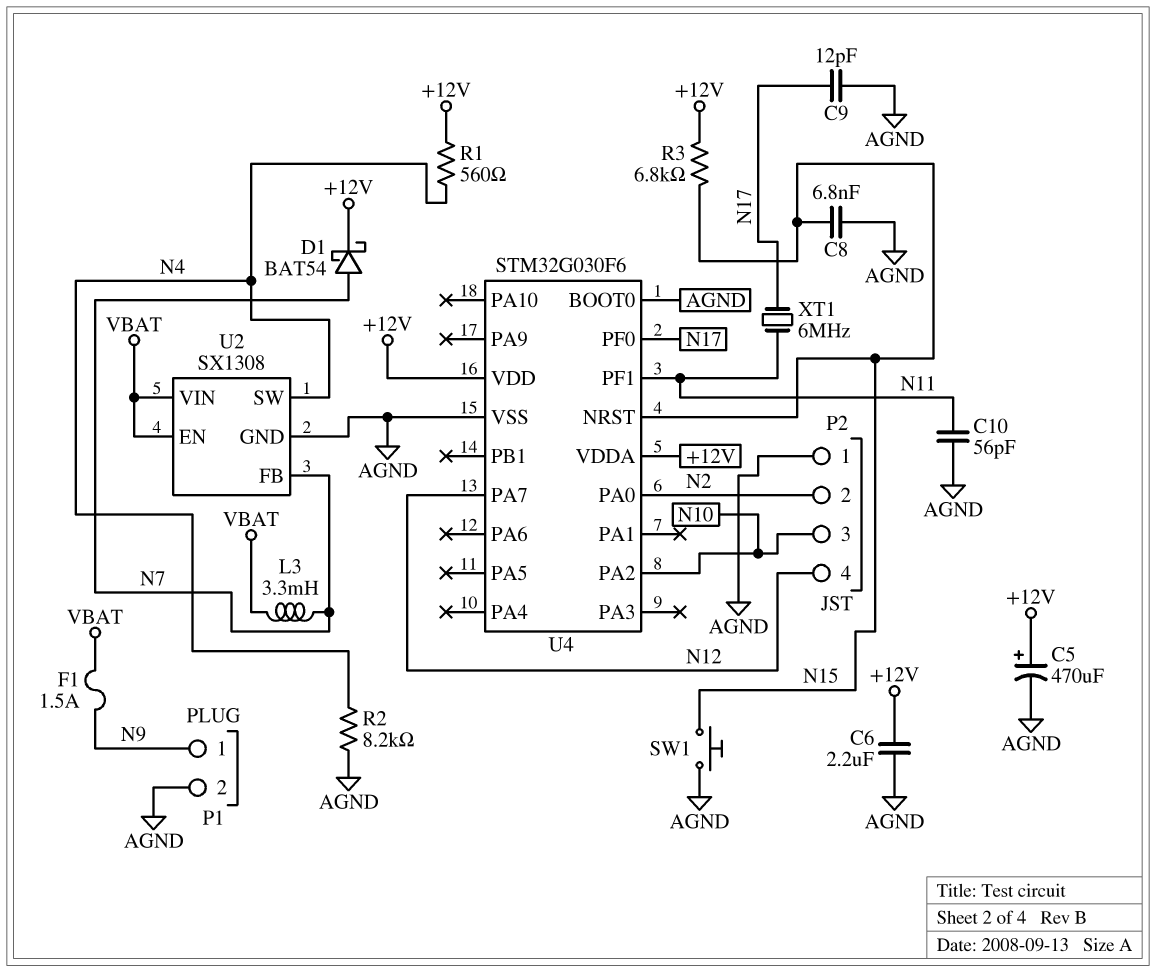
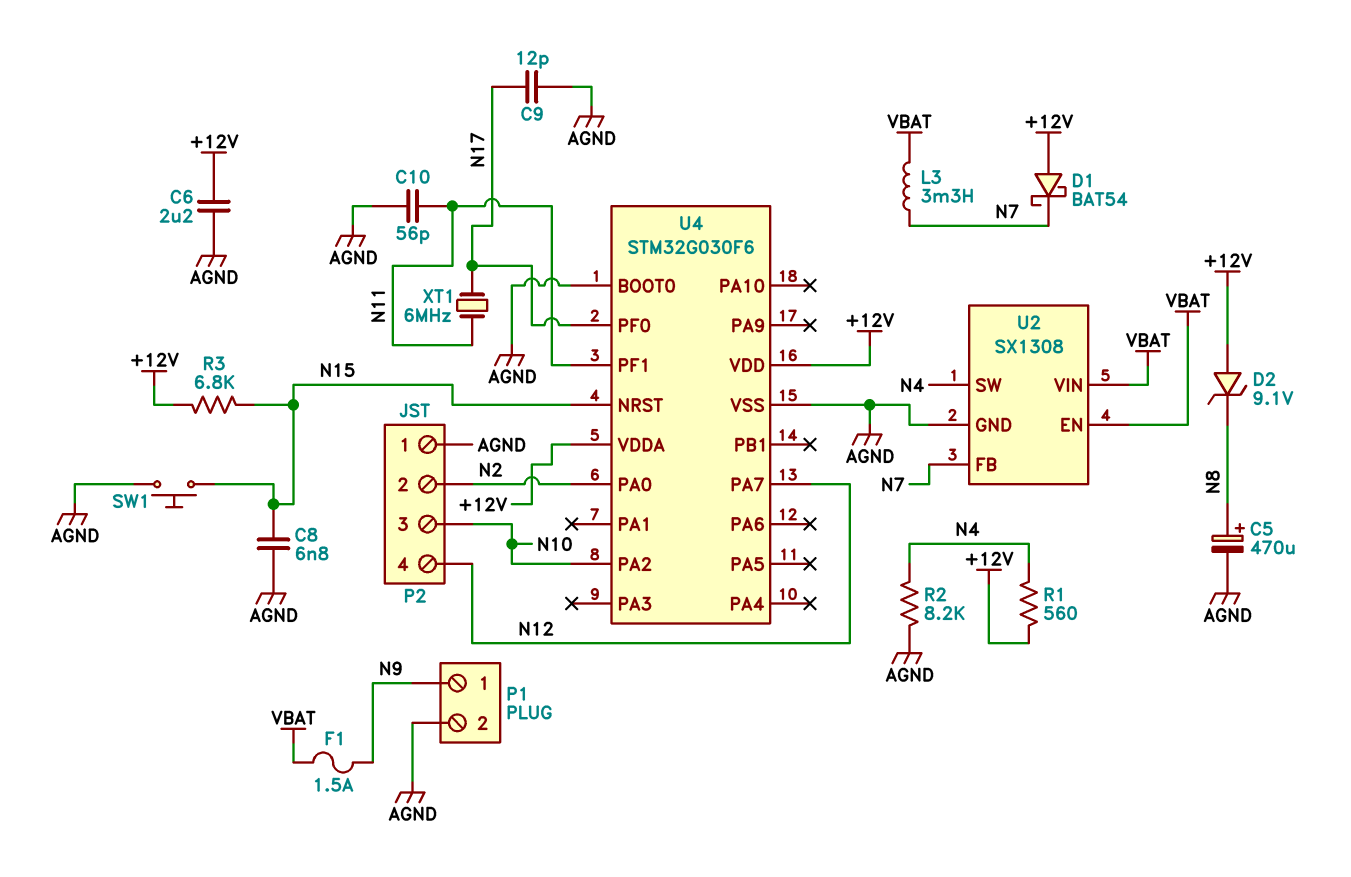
C5: 470uF (plus +12V, minus AGND) -> 470uF (plus N8, minus AGND)
D1: schottky BAT54 (A N7, K +12V) -> schottky BAT54 (A +12V, K N7)
D2: none -> zener 9.1V (A +12V, K N8)

